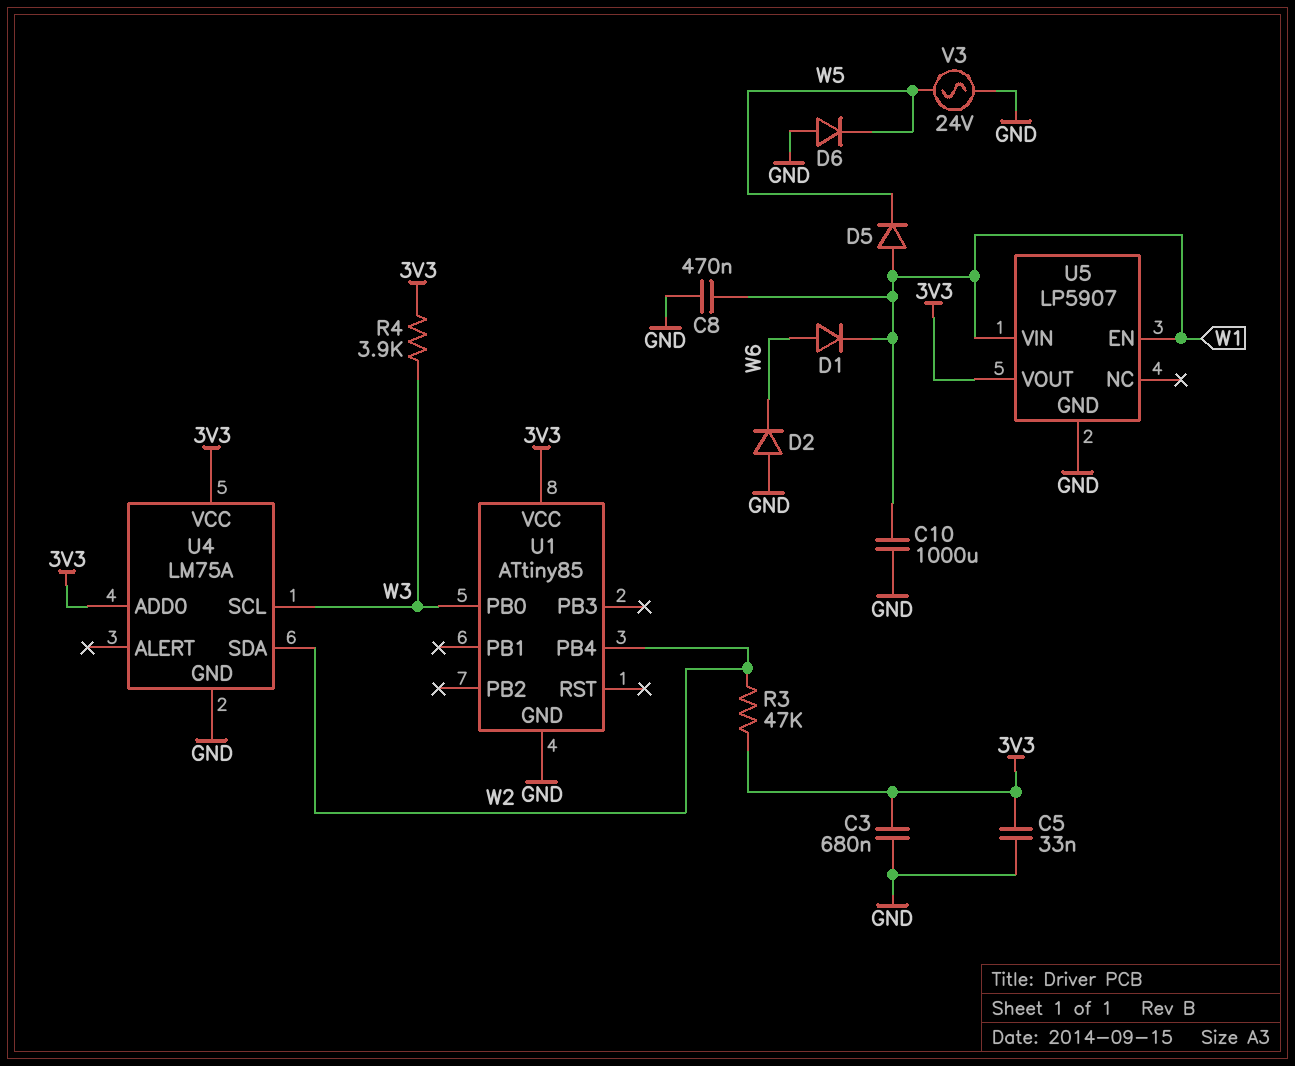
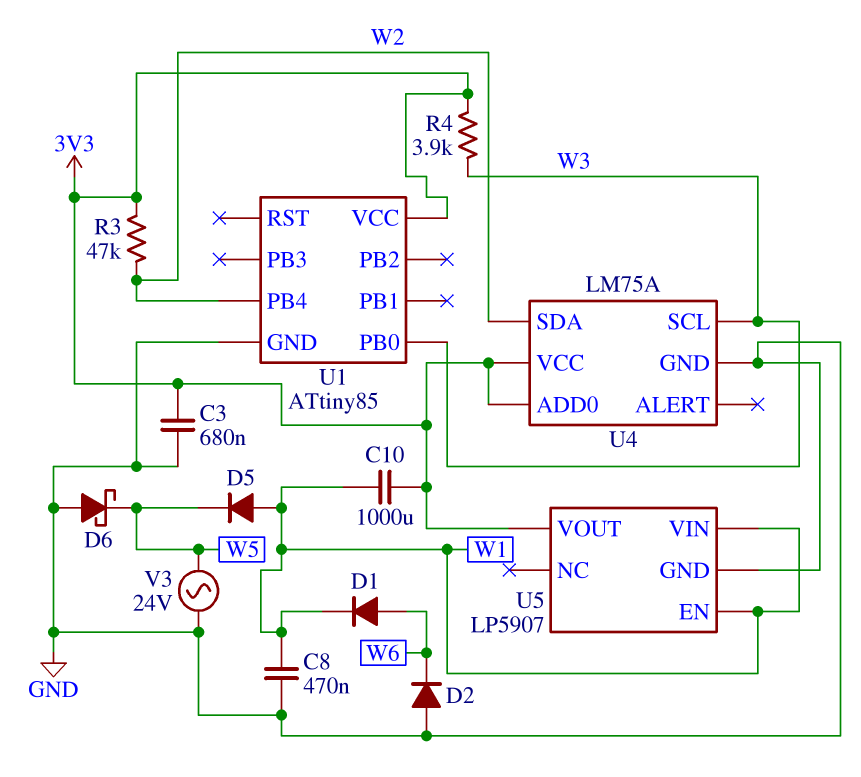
C5: 33nF (3V3, GND) -> none
C10: 1000uF (GND, W1) -> 1000uF (3V3, W1)
D6: diode (A GND, K W5) -> schottky (A GND, K W5)

